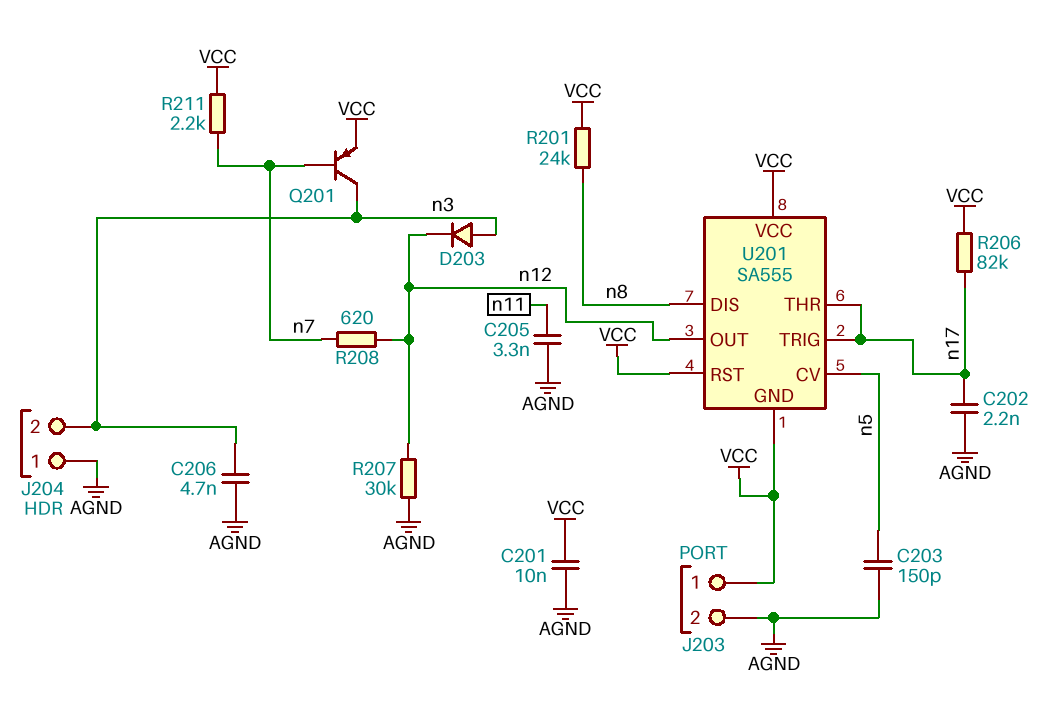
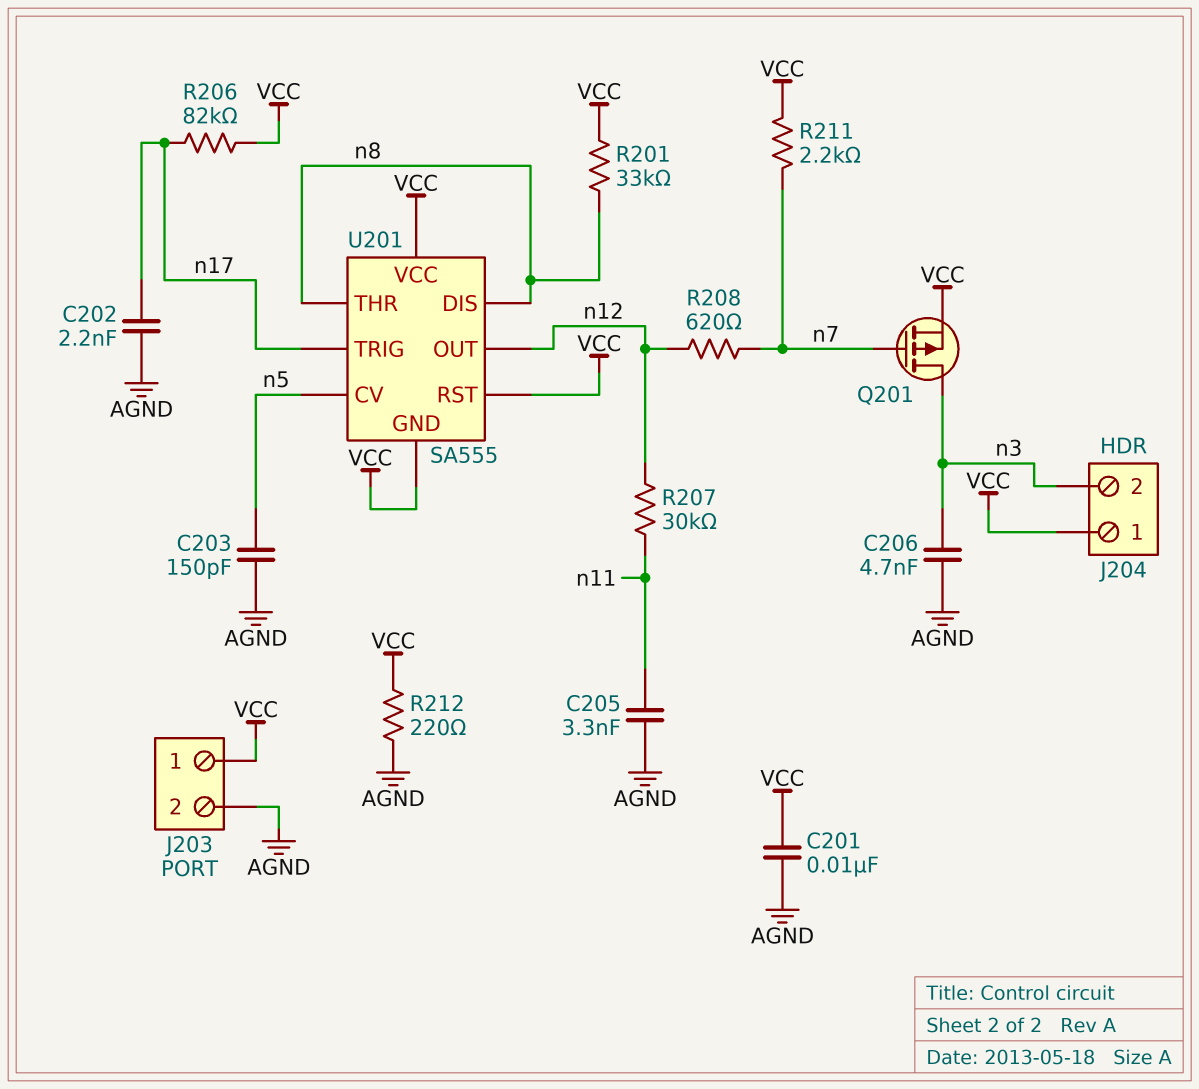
D203: diode (A n3, K n12) -> none
J204 pin 1: AGND -> VCC
Q201: PNP (B n7, C n3, E VCC) -> PMOS (G n7, D n3, S VCC)
R201: 24k (VCC, n8) -> 33k (VCC, n8)
R207: 30k (AGND, n12) -> 30k (n11, n12)
R212: none -> 220 (AGND, VCC)
U201 pin THR: n17 -> n8

